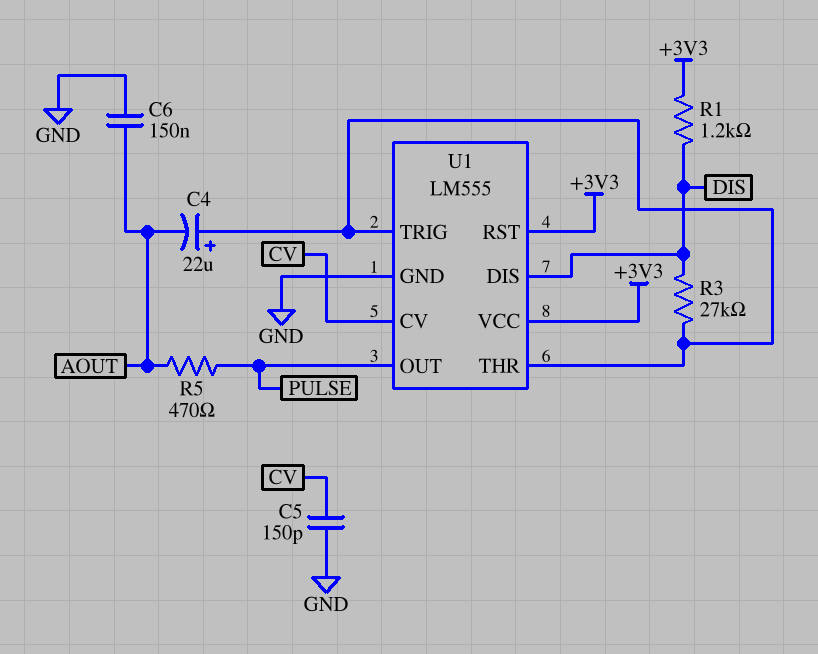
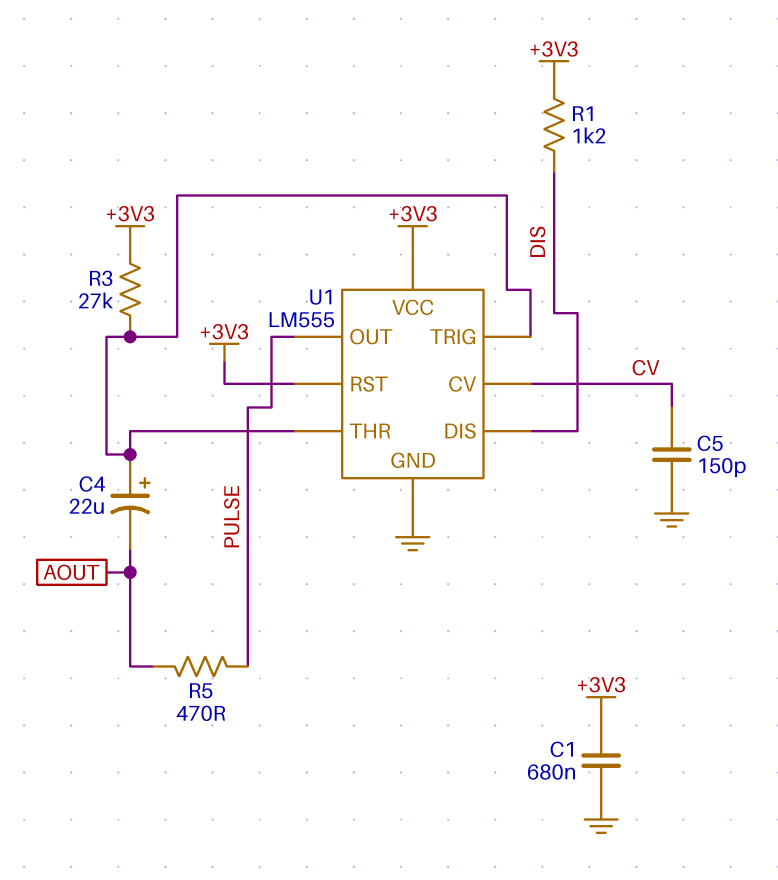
C1: none -> 680nF (+3V3, GND)
C6: 150nF (AOUT, GND) -> none
R3: 27k (DIS, U1/THR) -> 27k (+3V3, U1/THR)

